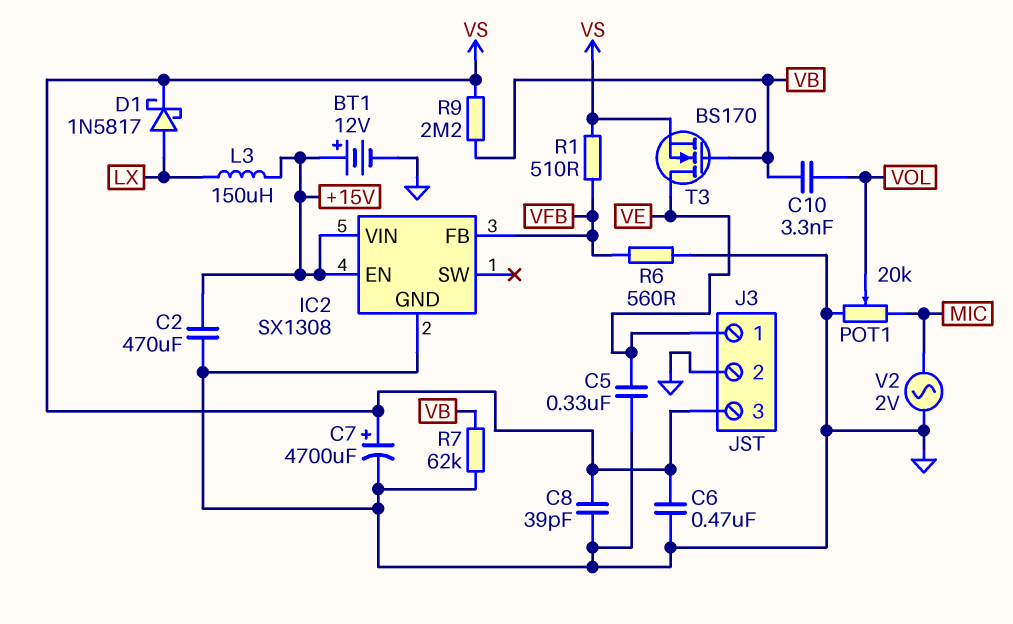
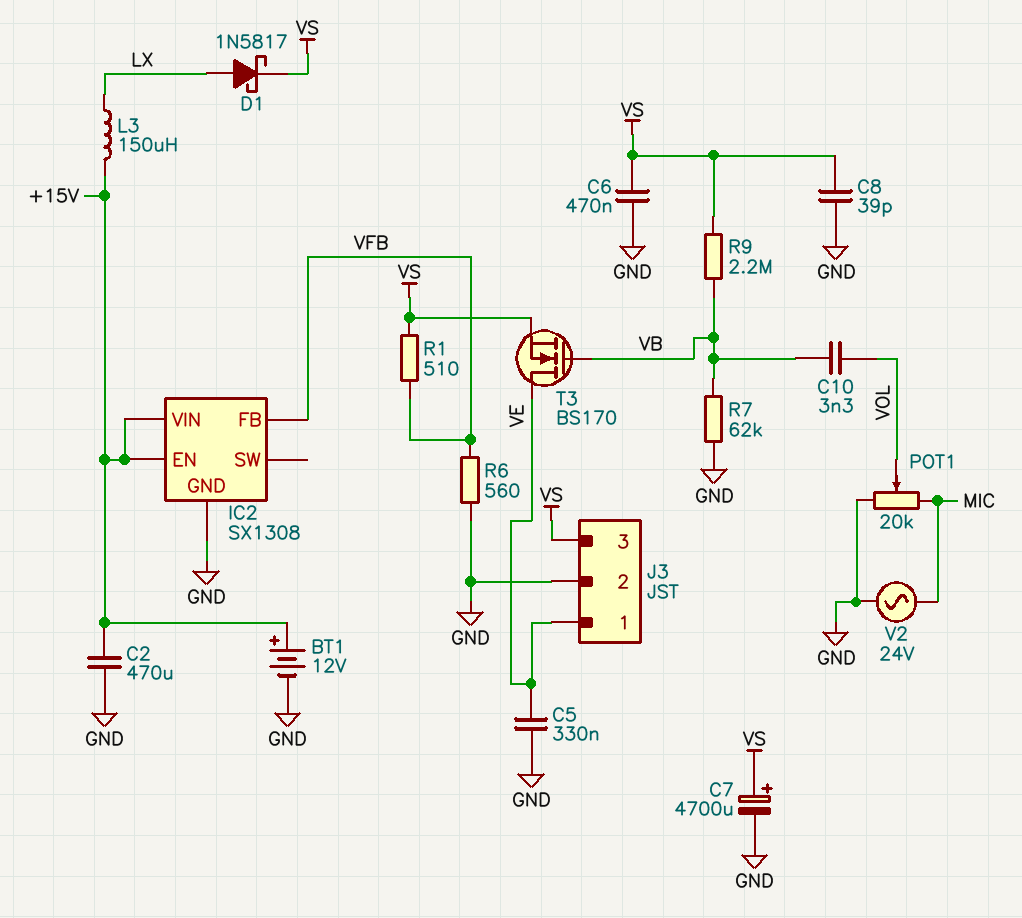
V2: AC 2V (GND, MIC) -> AC 24V (GND, MIC)

